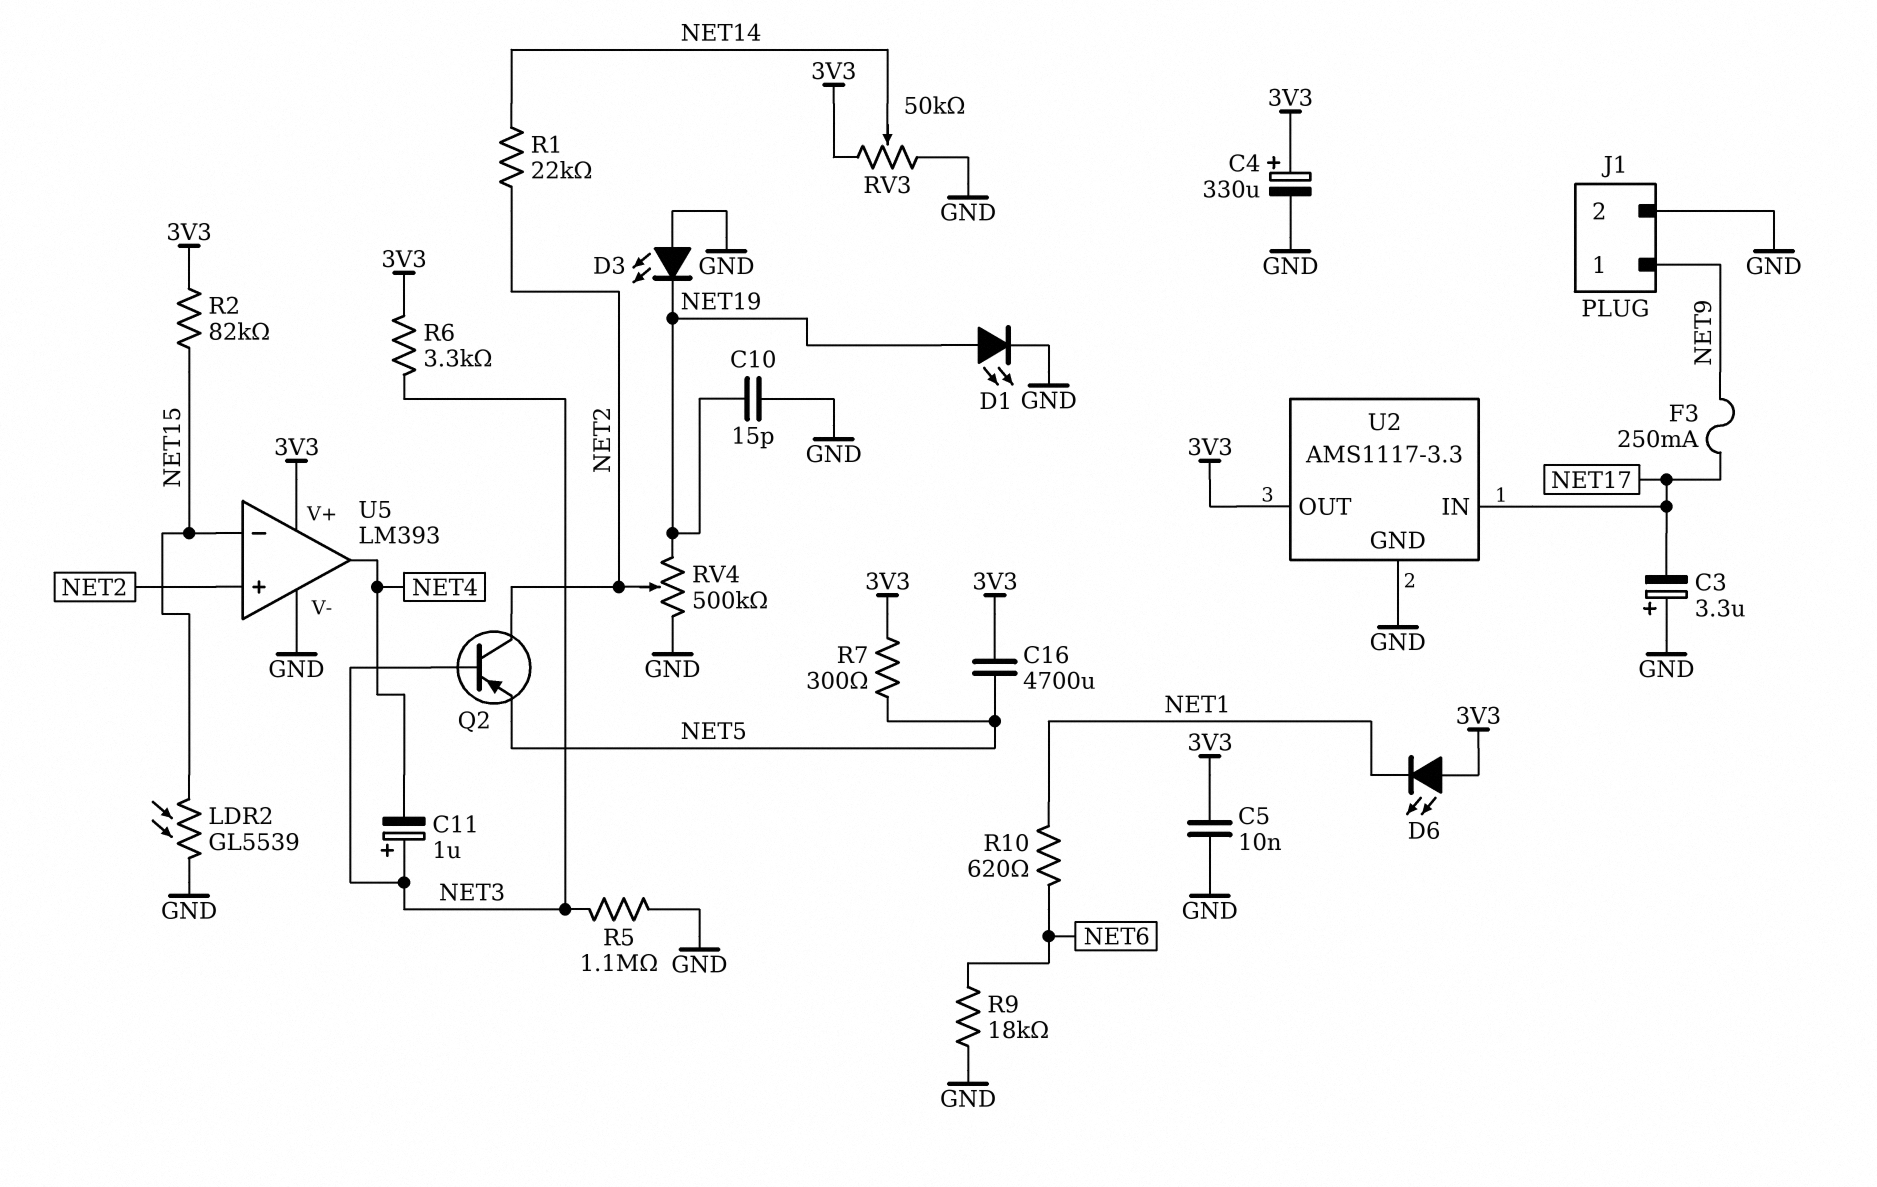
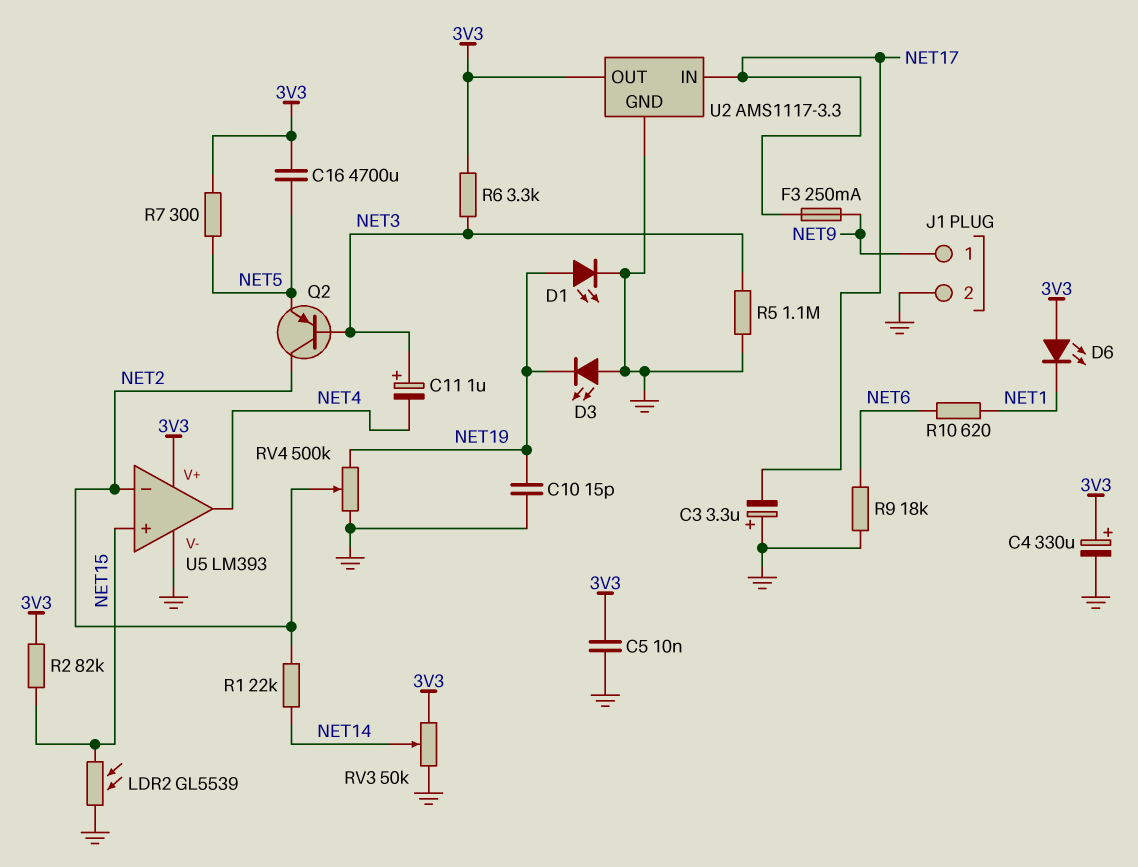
U5 pin in+: NET2 -> NET15
U5 pin in-: NET15 -> NET2

